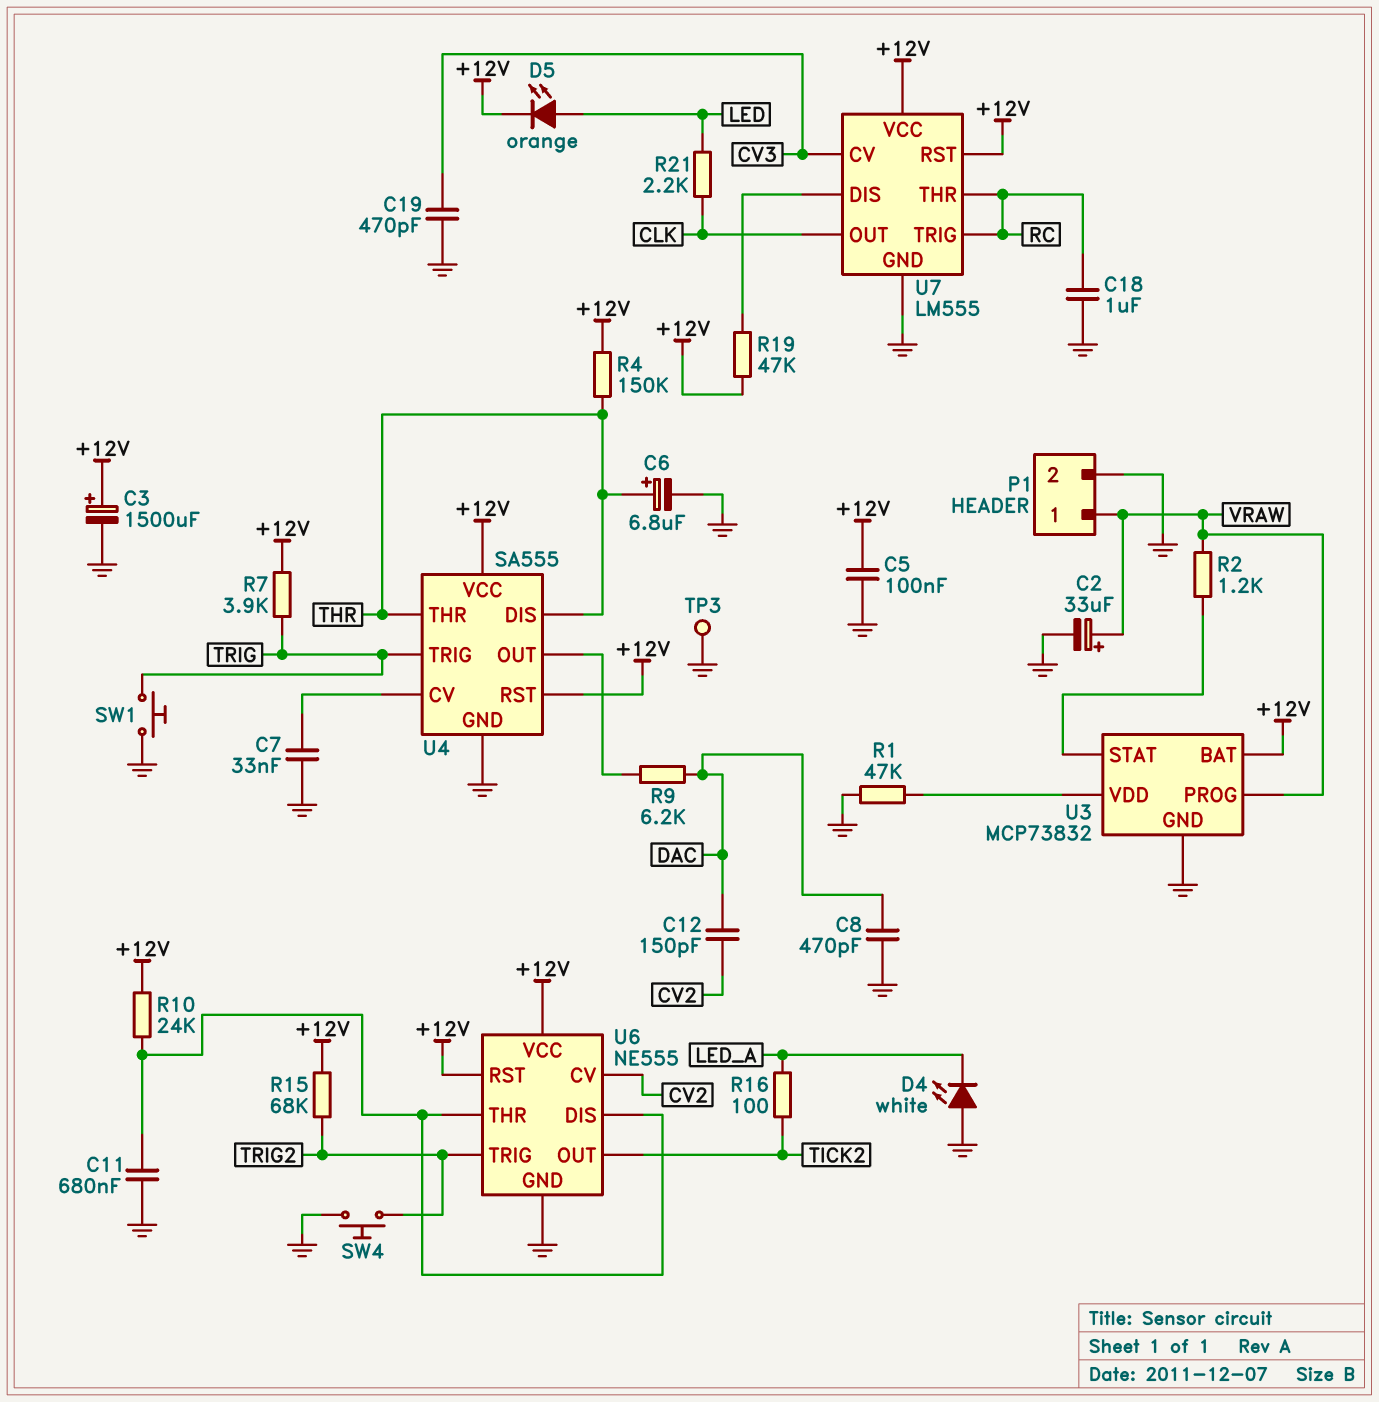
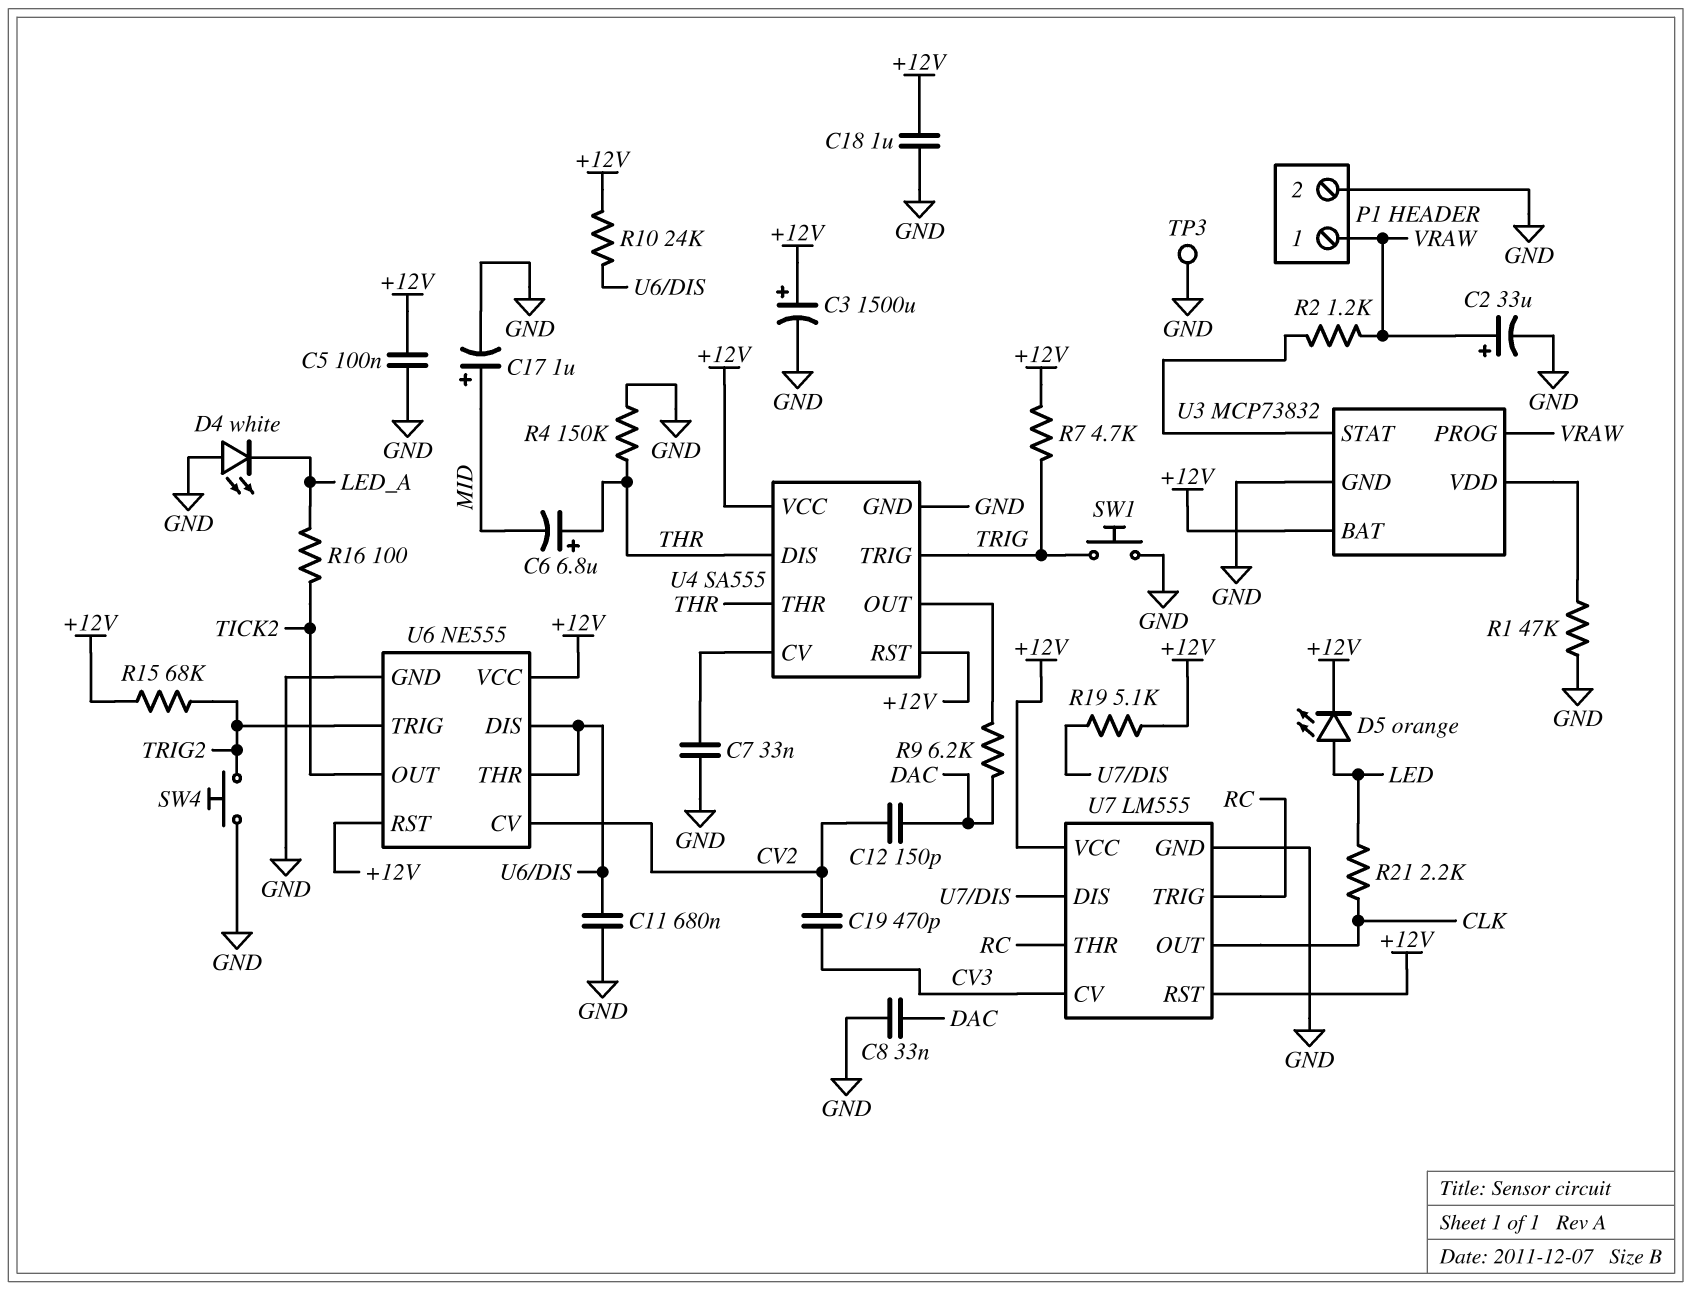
C6: 6.8uF (plus THR, minus GND) -> 6.8uF (plus THR, minus MID)
C8: 470pF (DAC, GND) -> 33nF (DAC, GND)
C17: none -> 1uF (plus MID, minus GND)
C18: 1uF (GND, RC) -> 1uF (+12V, GND)
C19: 470pF (CV3, GND) -> 470pF (CV2, CV3)
R4: 150k (+12V, THR) -> 150k (GND, THR)
R7: 3.9k (+12V, TRIG) -> 4.7k (+12V, TRIG)
R19: 47k (+12V, U7/DIS) -> 5.1k (+12V, U7/DIS)

